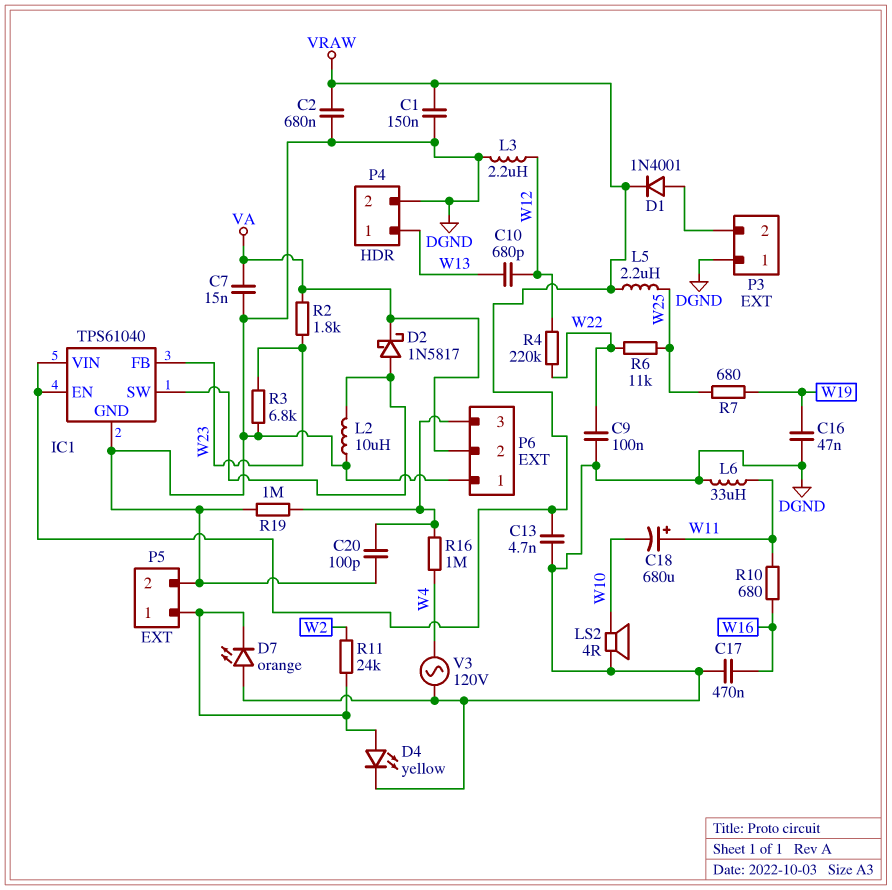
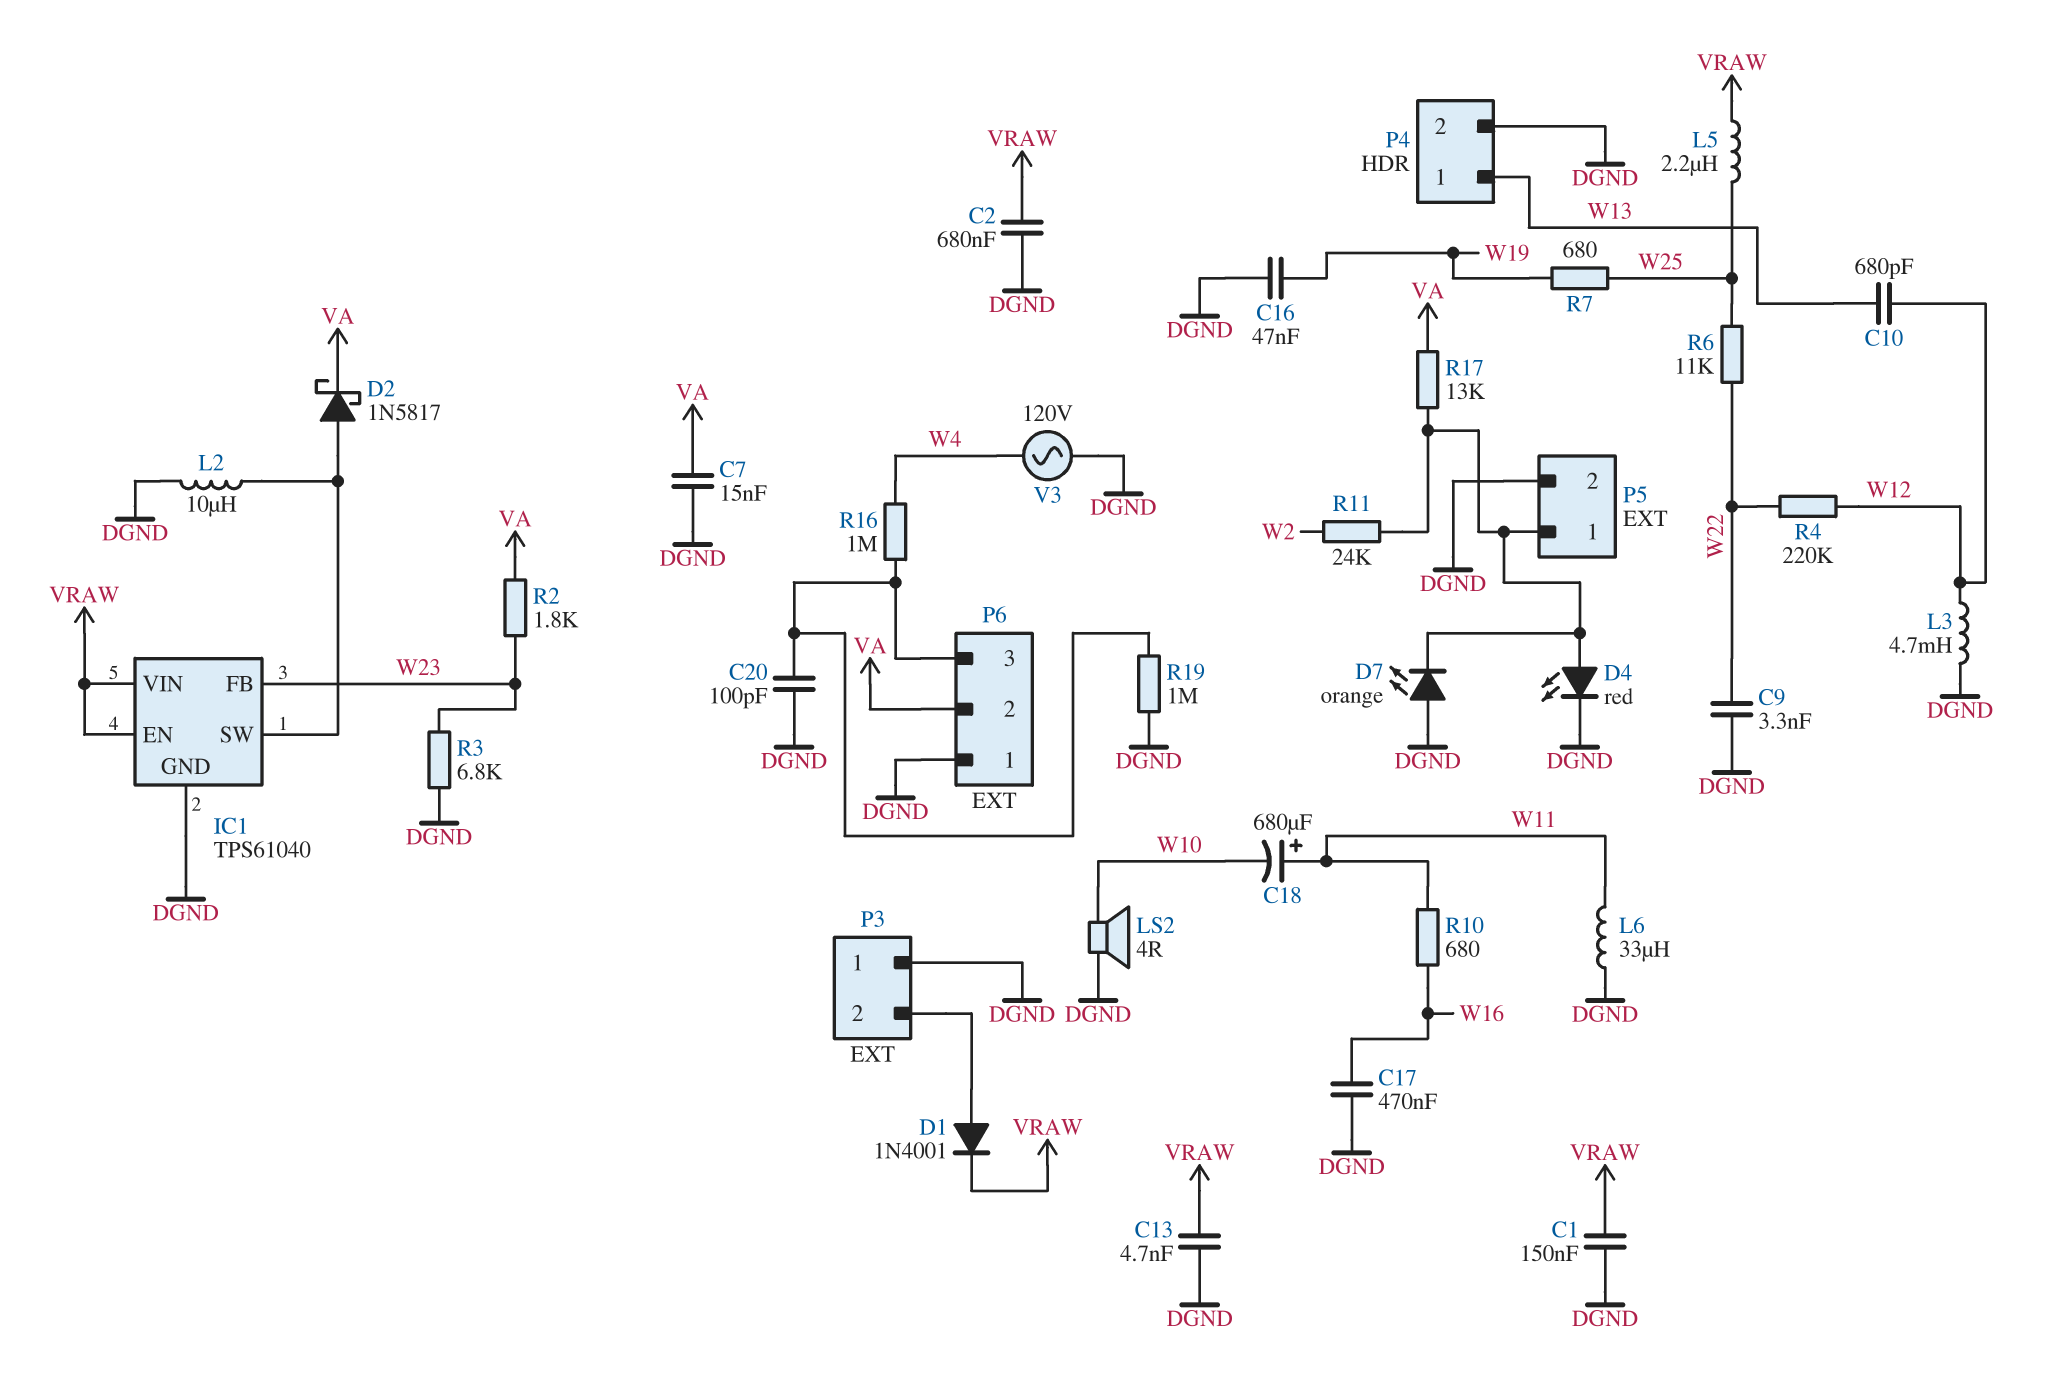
C9: 100nF (DGND, W22) -> 3.3nF (DGND, W22)
D4: LED yellow (A P5/1, K DGND) -> LED red (A P5/1, K DGND)
L3: 2.2uH (DGND, W12) -> 4.7mH (DGND, W12)
R17: none -> 13k (P5/1, VA)

